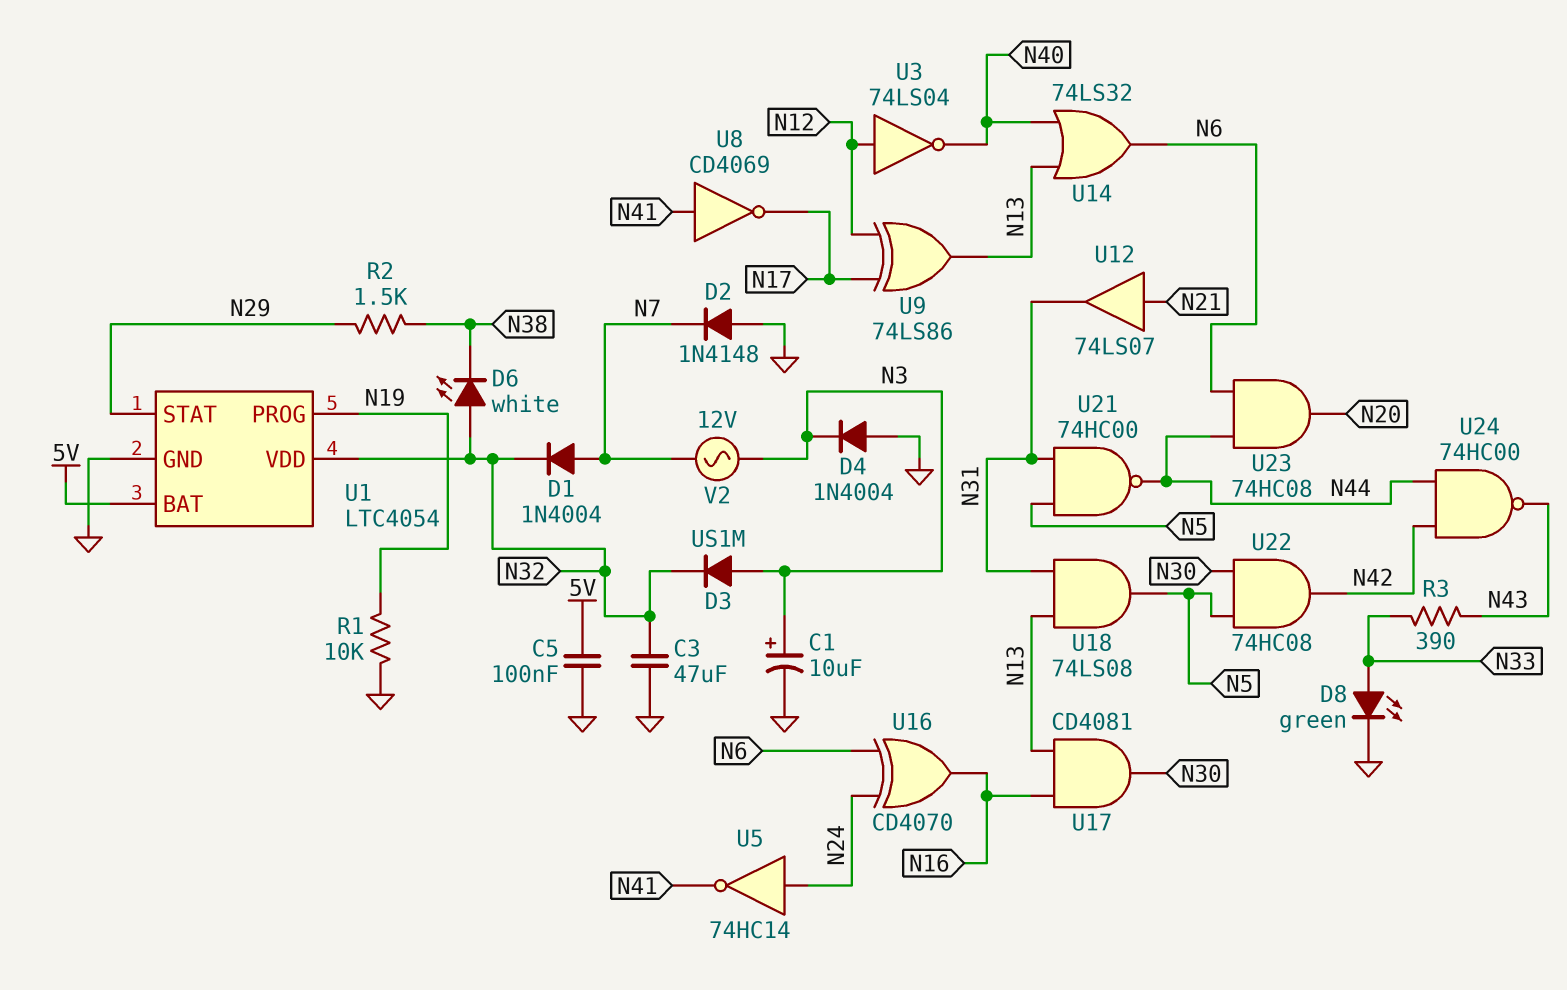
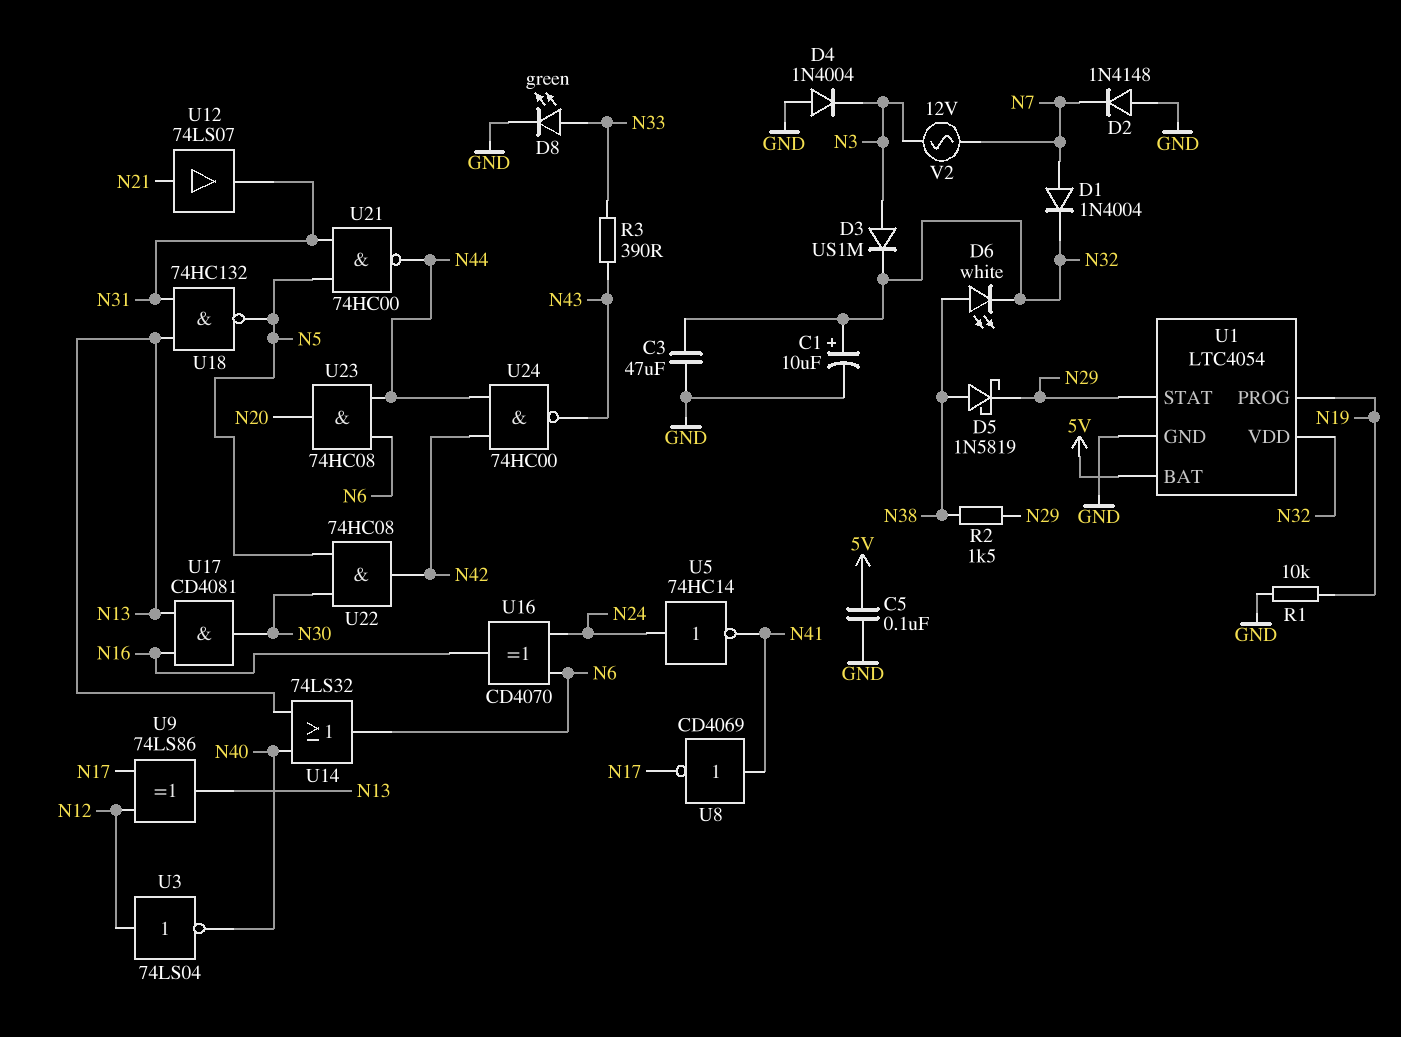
C1: 10uF (plus N3, minus GND) -> 10uF (plus N32, minus GND)
D5: none -> schottky 1N5819 (A N38, K N29)
D6: LED white (A N32, K N38) -> LED white (A N38, K N32)
U18: AND 74LS08 (in N13, in N31, out N5) -> NAND 74HC132 (in N13, in N31, out N5)

